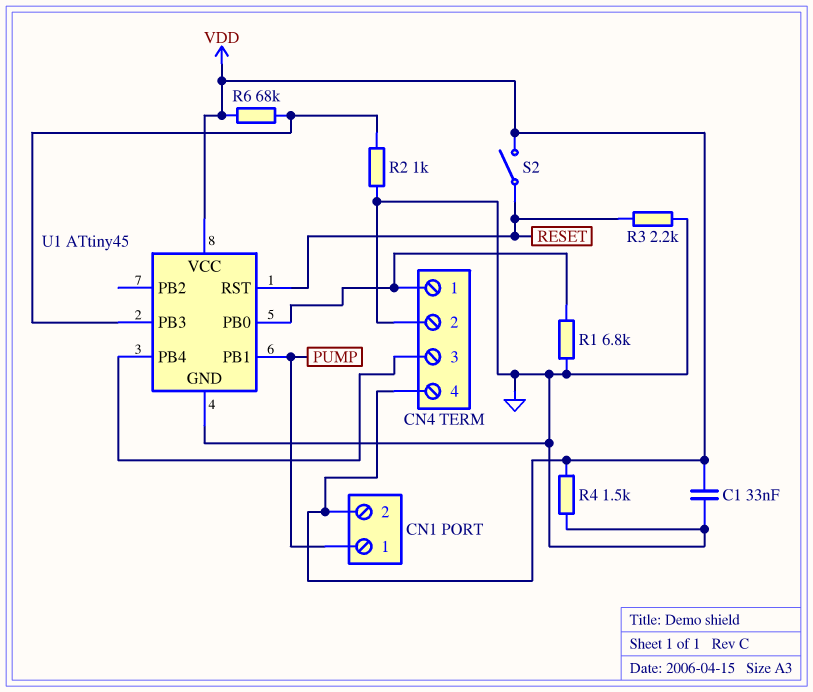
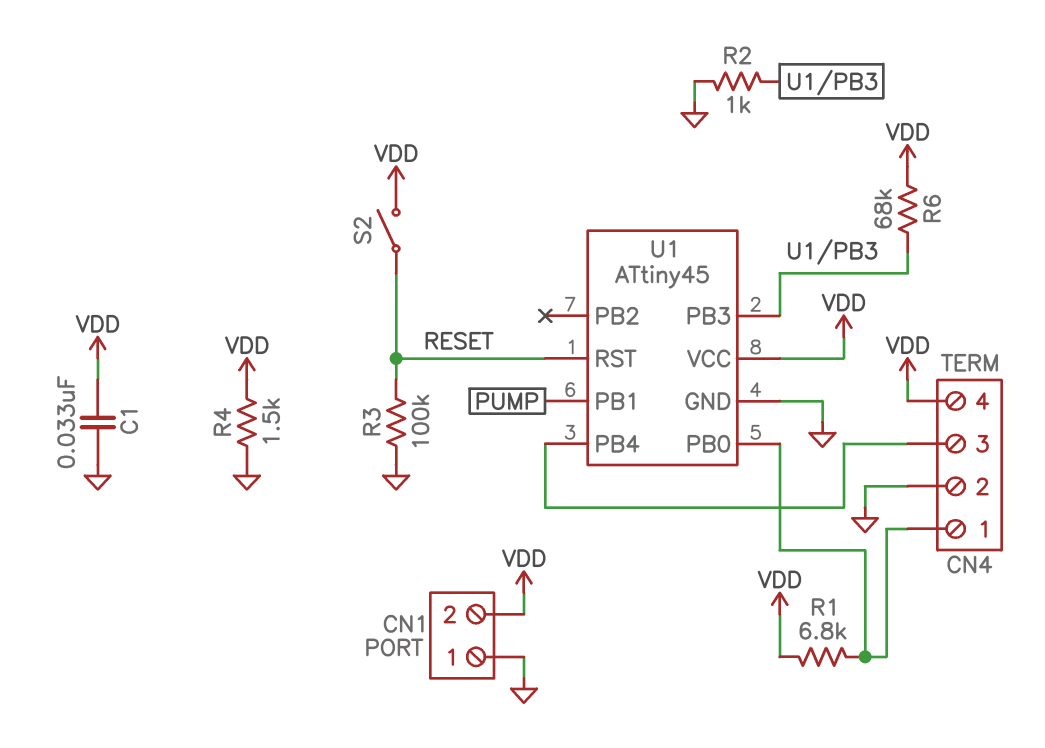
CN1 pin 1: PUMP -> GND
R1: 6.8k (CN4/1, GND) -> 6.8k (CN4/1, VDD)
R3: 2.2k (GND, RESET) -> 100k (GND, RESET)

